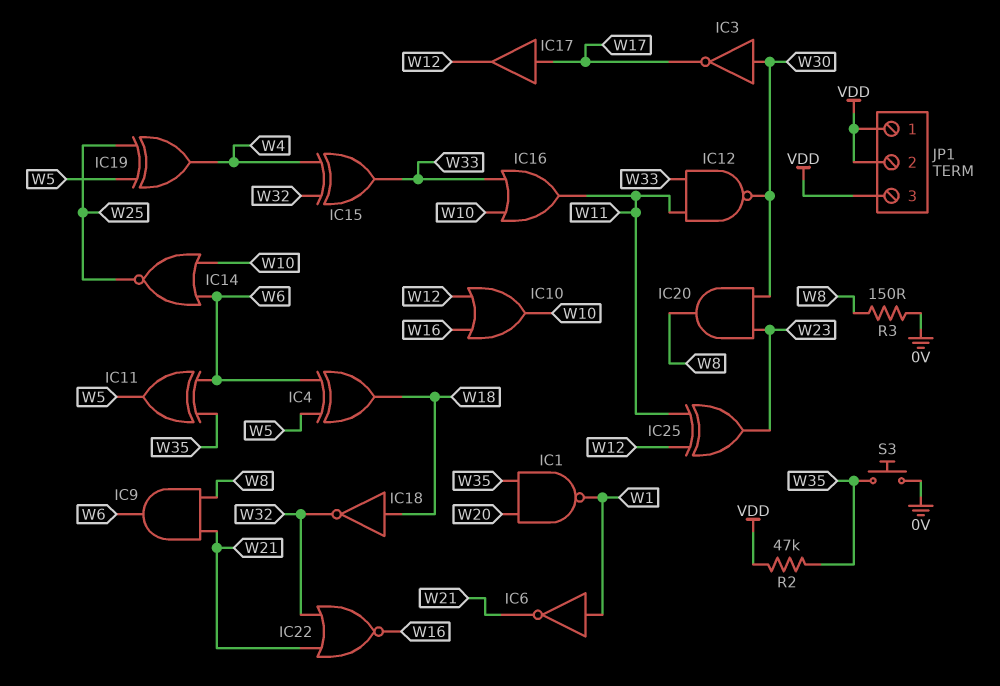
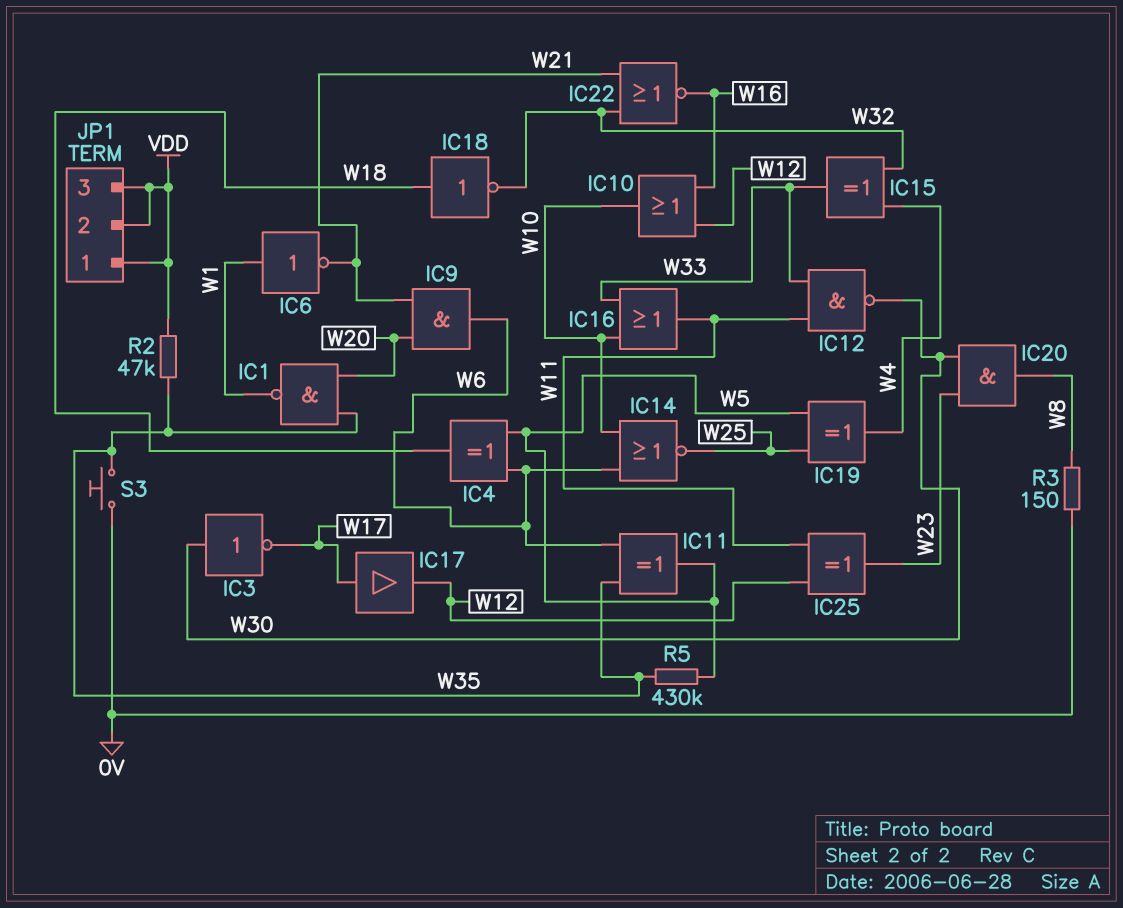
IC9: AND (in W8, in W21, out W6) -> AND (in W20, in W21, out W6)
R5: none -> 430k (W5, W35)

